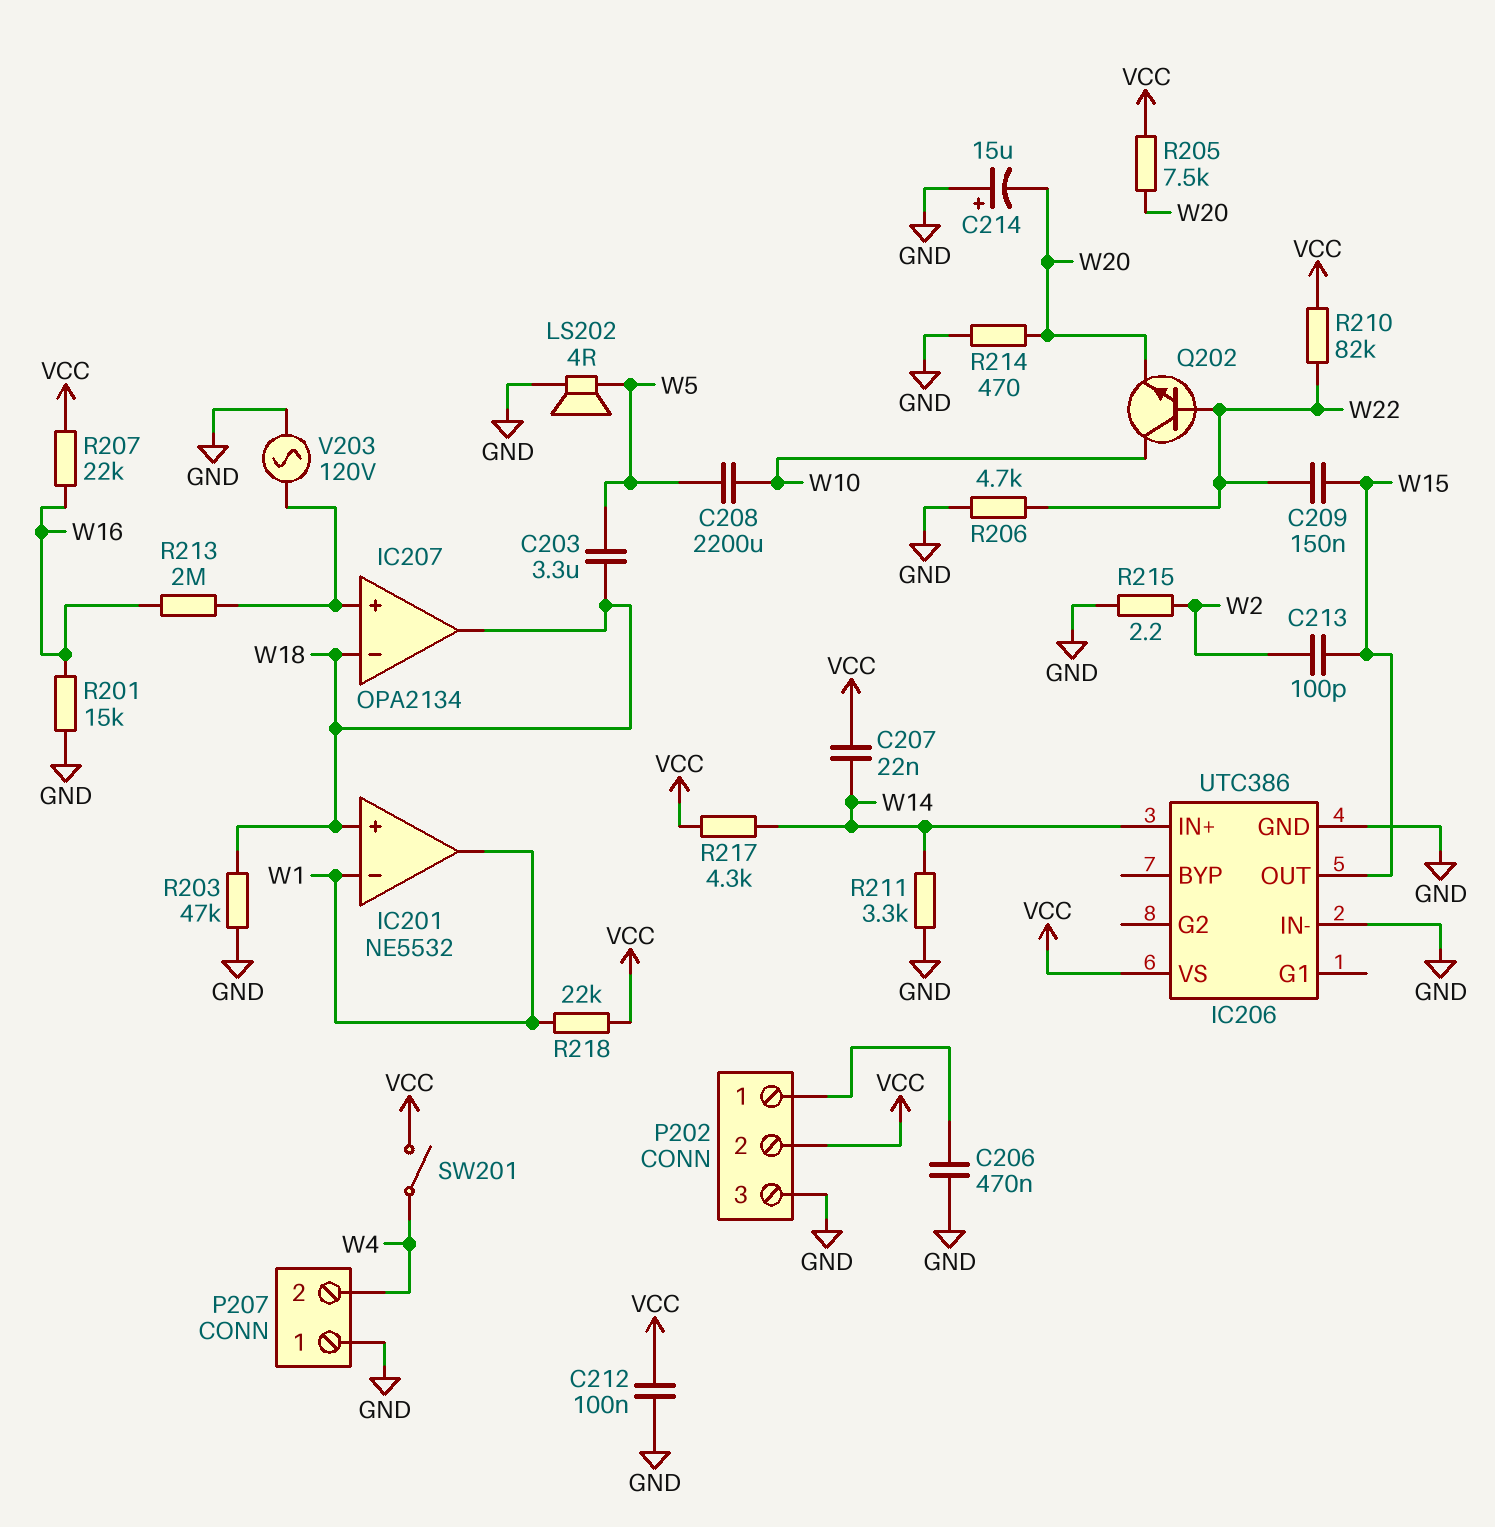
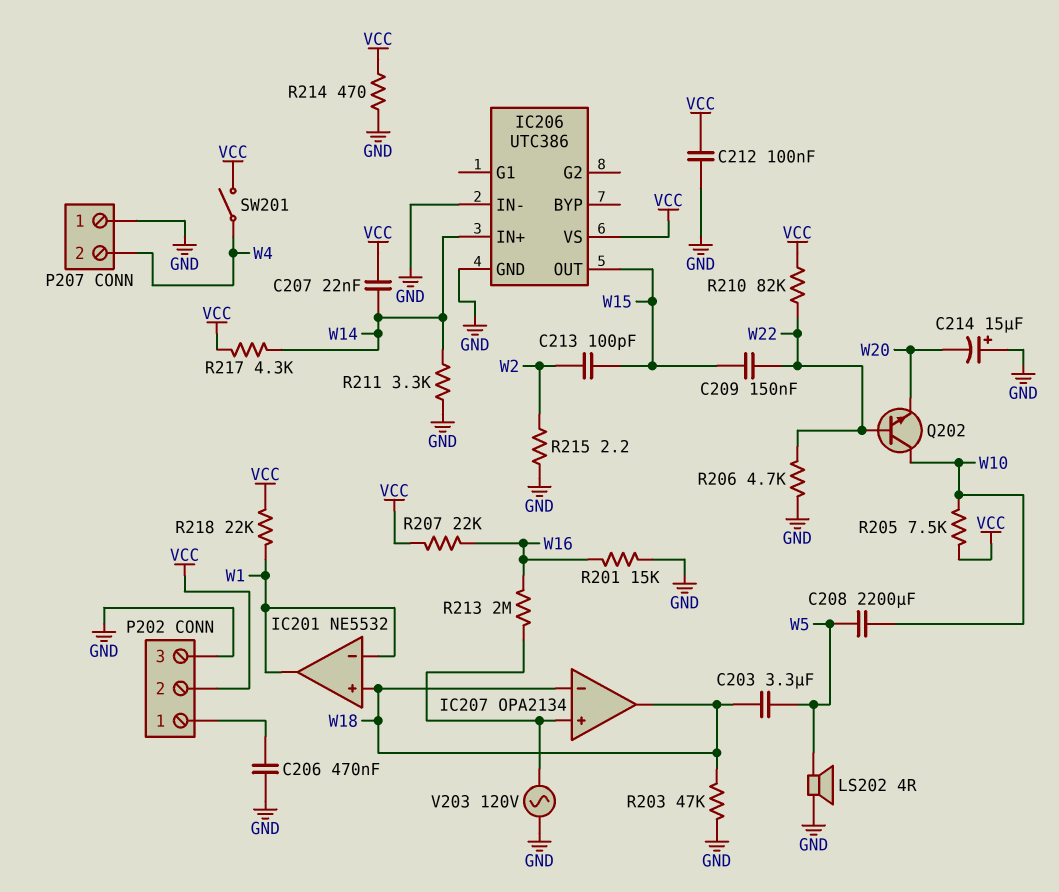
R205: 7.5k (VCC, W20) -> 7.5k (VCC, W10)
R214: 470 (GND, W20) -> 470 (GND, VCC)

